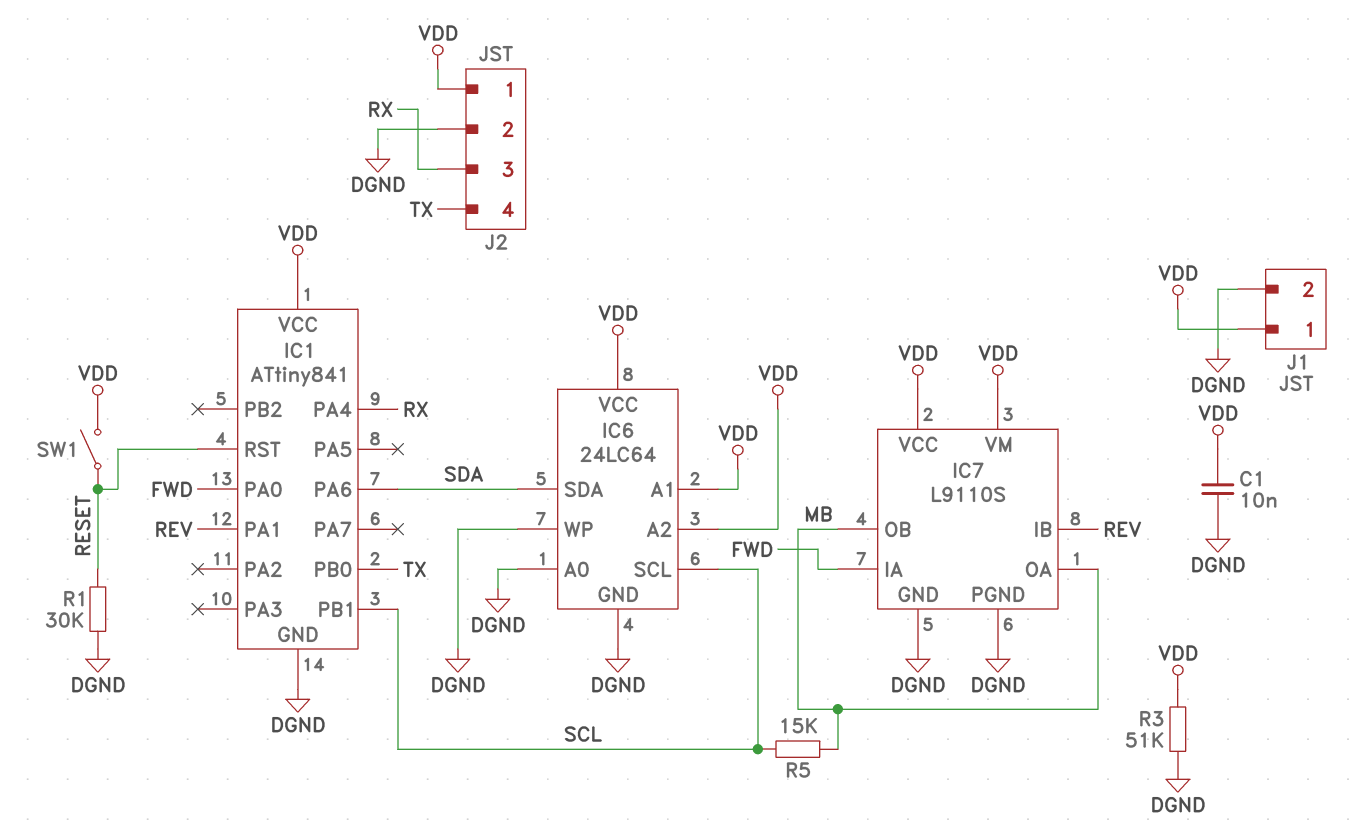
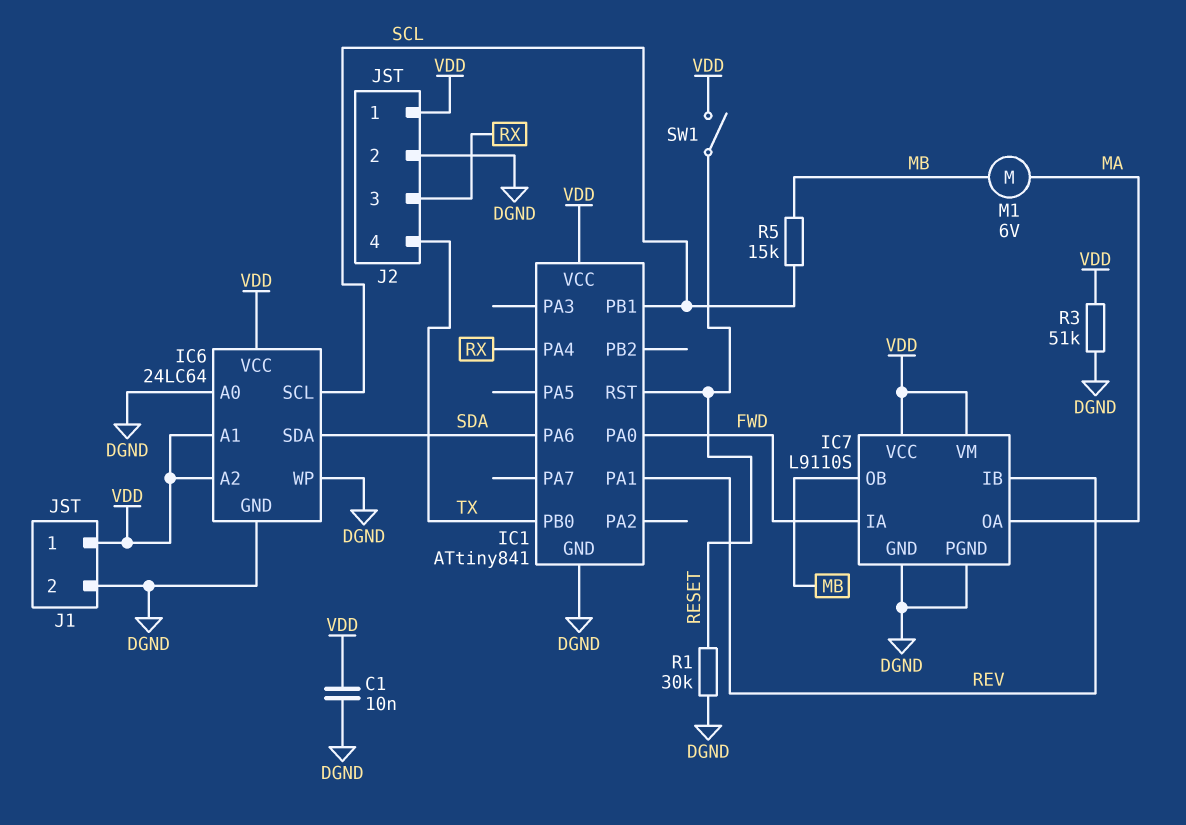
IC7 pin OA: MB -> MA
M1: none -> motor 6V (MA, MB)

